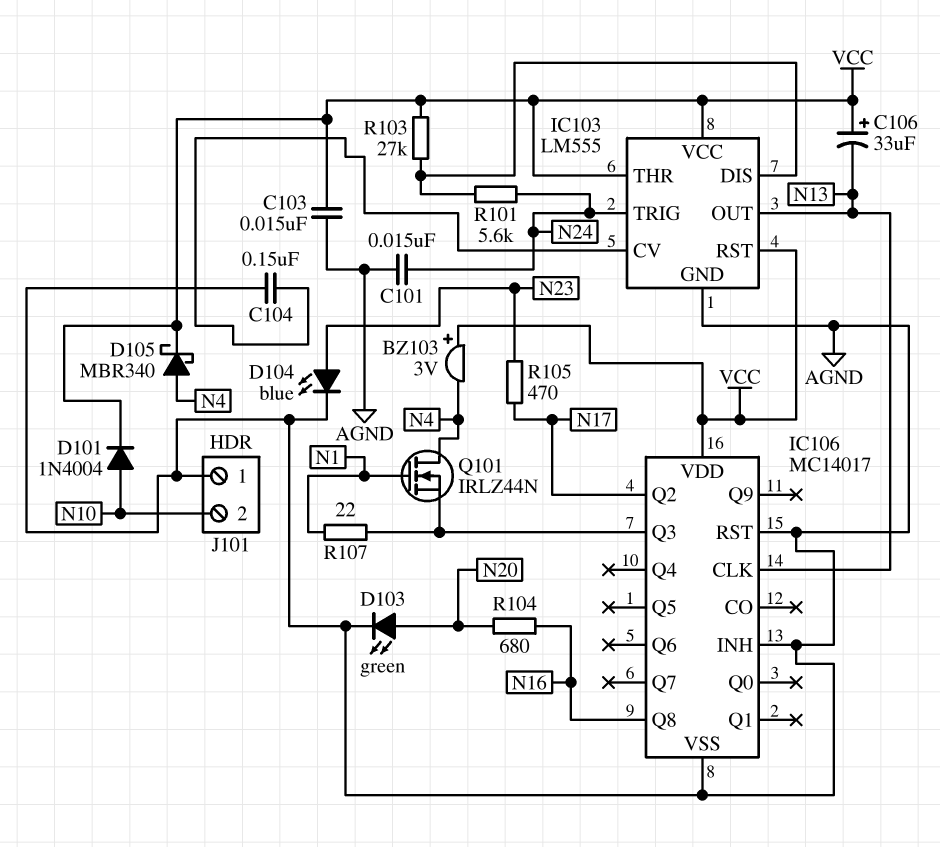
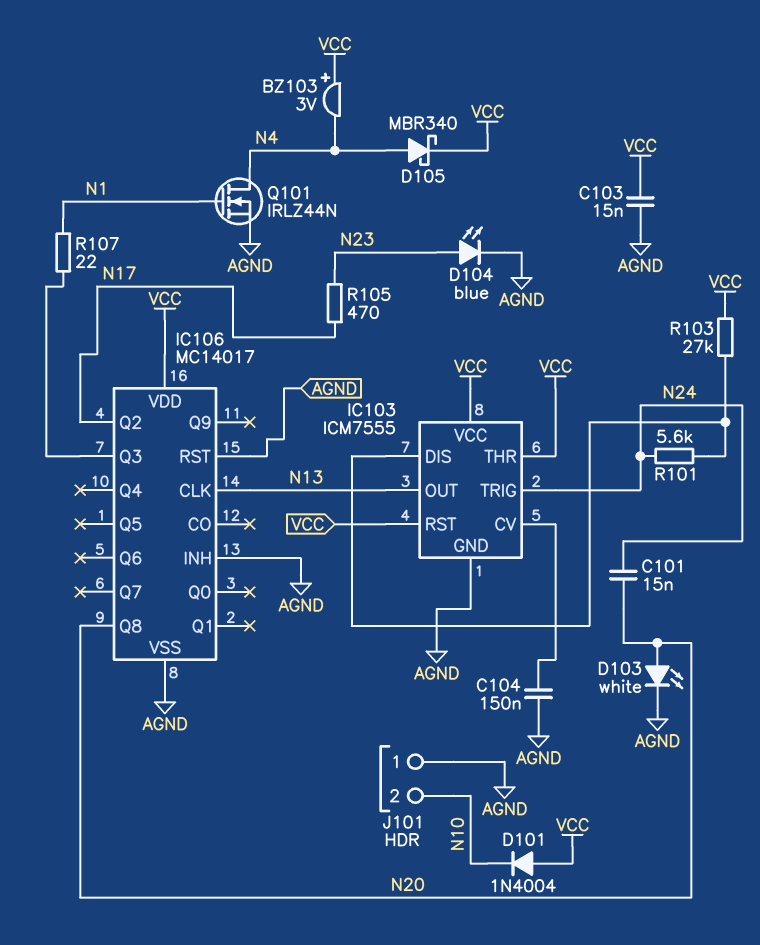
C101: 15nF (AGND, N24) -> 15nF (N20, N24)
C106: 33uF (plus VCC, minus N13) -> none
D101: diode 1N4004 (A N10, K VCC) -> diode 1N4004 (A VCC, K N10)
D103: LED green (A N20, K AGND) -> LED white (A N20, K AGND)
IC103: LM555 -> ICM7555
IC106 pin Q8: N16 -> N20
Q101: NMOS IRLZ44N (G N1, D N4, S IC106/Q3) -> NMOS IRLZ44N (G N1, D N4, S AGND)
R104: 680 (N16, N20) -> none

